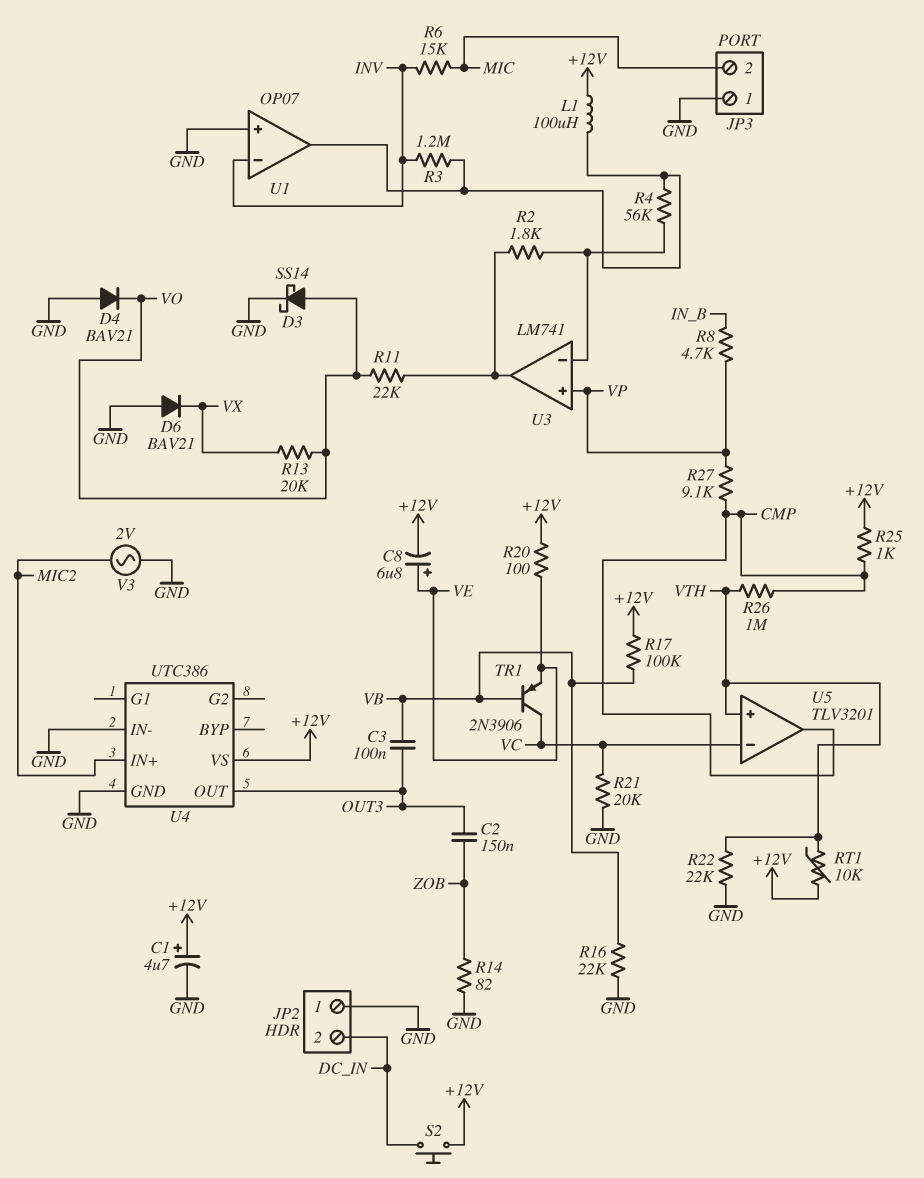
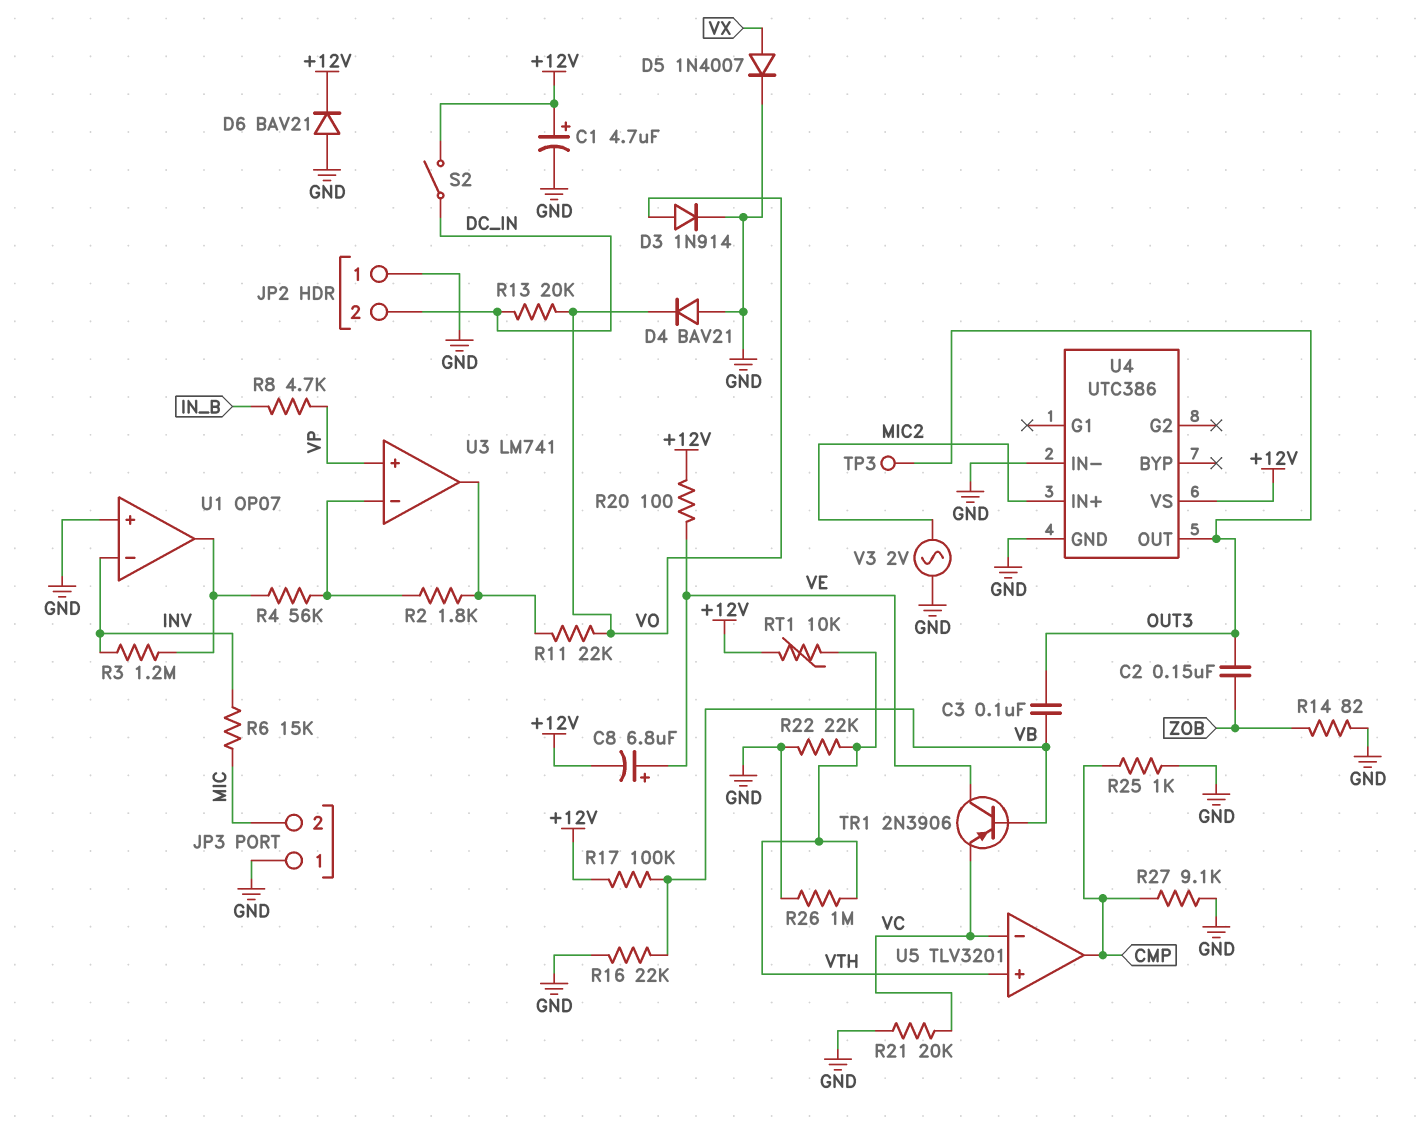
D3: schottky SS14 (A VO, K GND) -> diode 1N914 (A VO, K GND)
D5: none -> diode 1N4007 (A VX, K GND)
D6: diode BAV21 (A GND, K VX) -> diode BAV21 (A GND, K +12V)
L1: 100uH (+12V, U1/out) -> none
R13: 20k (VO, VX) -> 20k (DC_IN, VO)
R25: 1k (+12V, CMP) -> 1k (CMP, GND)
R26: 1M (CMP, VTH) -> 1M (GND, VTH)
R27: 9.1k (CMP, VP) -> 9.1k (CMP, GND)
S2: button (+12V, DC_IN) -> switch (+12V, DC_IN)
TP3: none -> test point (OUT3)
TR1: PNP 2N3906 (B VB, C VC, E VE) -> PNP 2N3906 (B VB, C VE, E VC)

